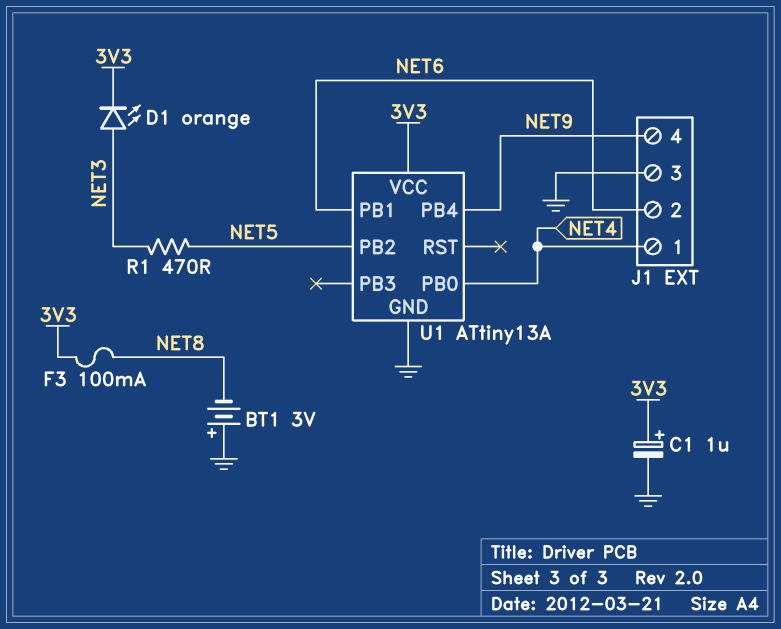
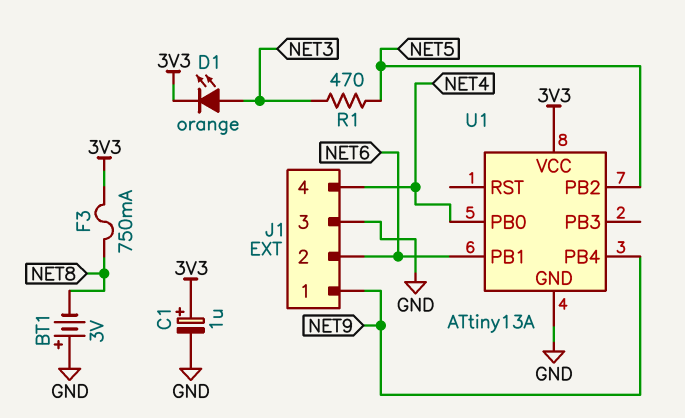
F3: 100mA (3V3, NET8) -> 750mA (3V3, NET8)
J1 pin 1: NET4 -> NET9
J1 pin 4: NET9 -> NET4

